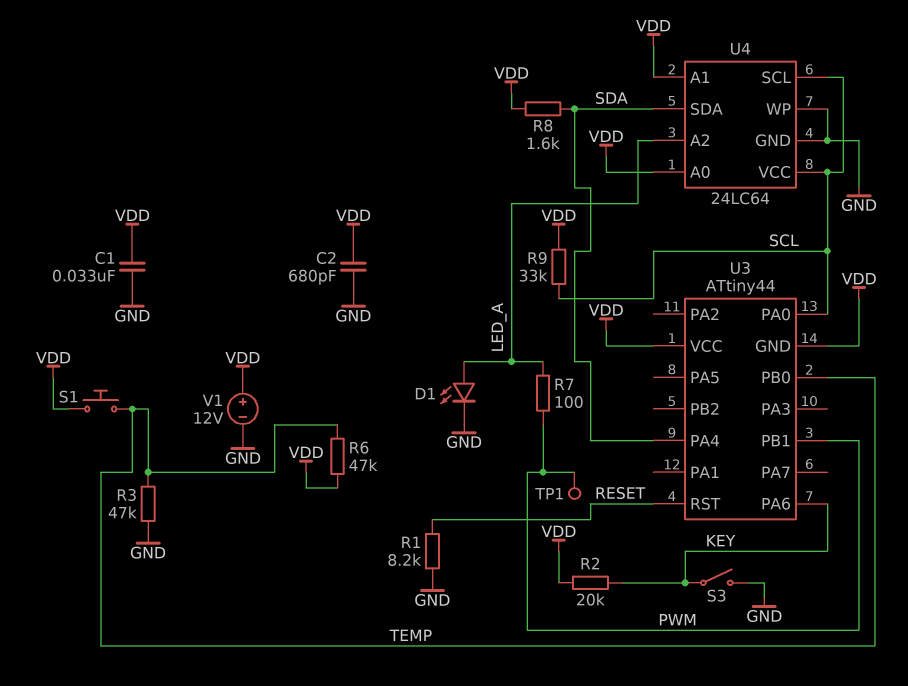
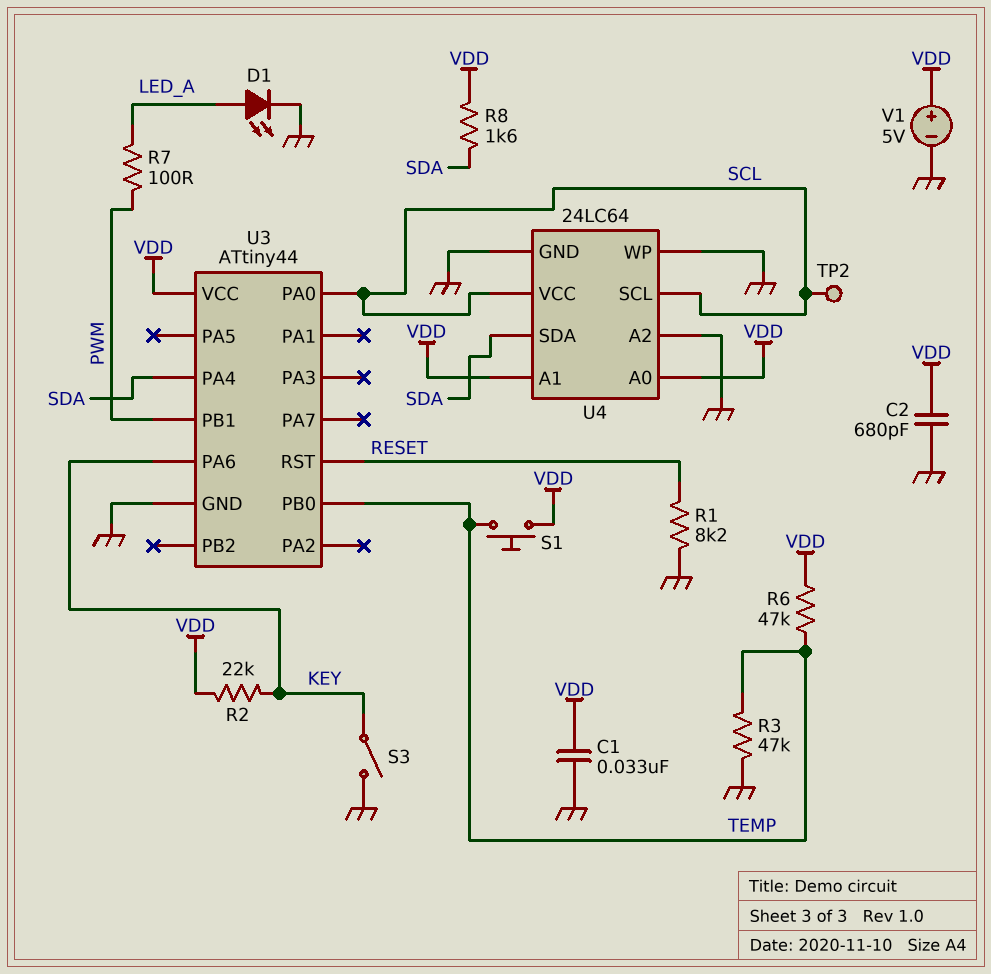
R2: 20k (KEY, VDD) -> 22k (KEY, VDD)
R9: 33k (SCL, VDD) -> none
TP1: test point (PWM) -> none
TP2: none -> test point (SCL)
U3 pin GND: VDD -> GND
U4 pin A2: LED_A -> GND
V1: 12V (plus VDD, minus GND) -> 5V (plus VDD, minus GND)

